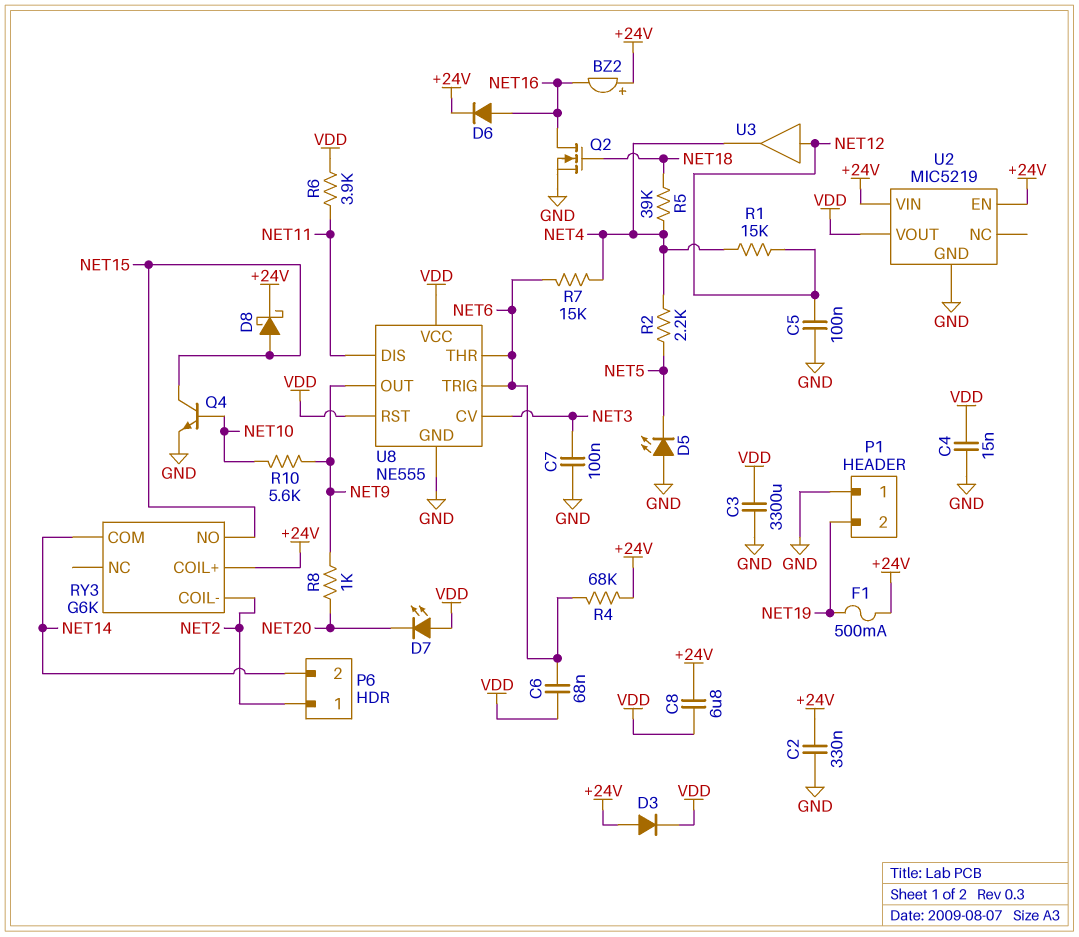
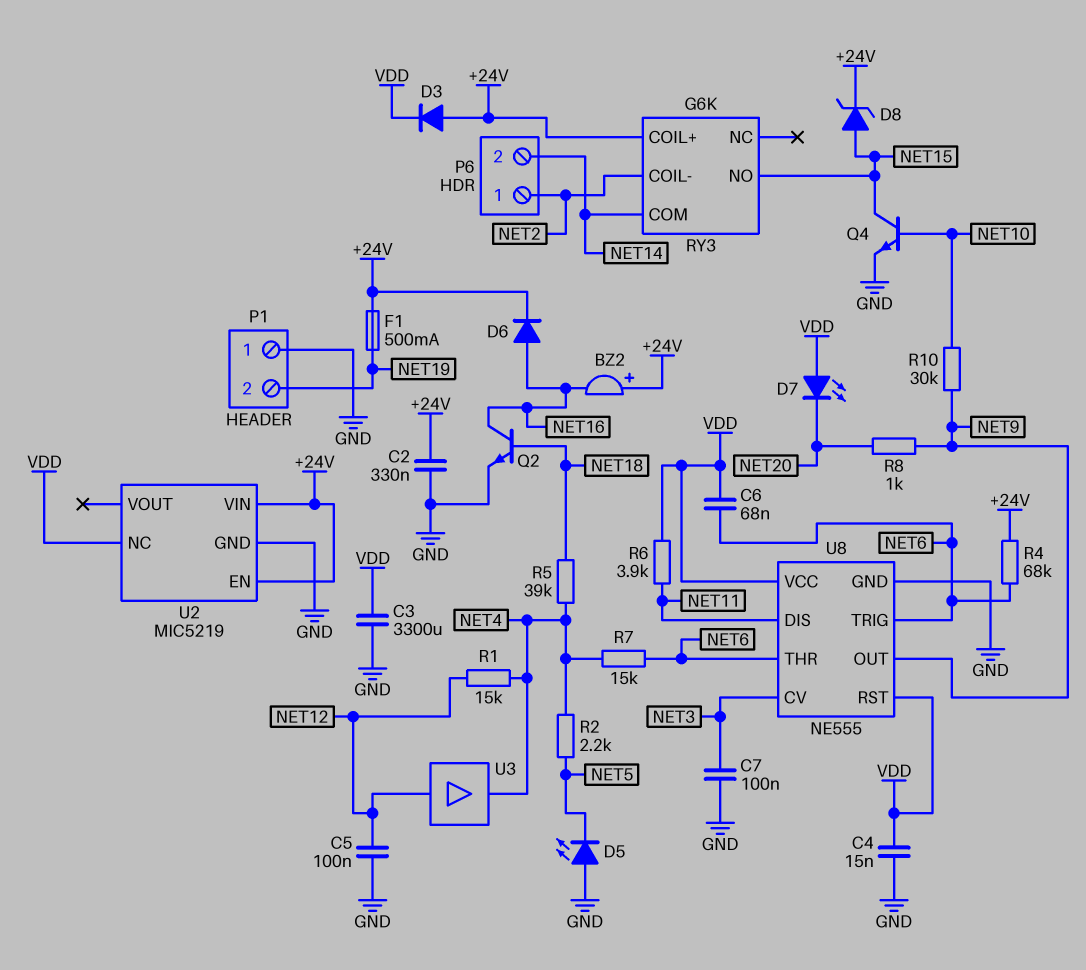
C8: 6.8uF (+24V, VDD) -> none
D8: schottky (A NET15, K +24V) -> zener (A NET15, K +24V)
Q2: NMOS (G NET18, D NET16, S GND) -> NPN (B NET18, C NET16, E GND)
R10: 5.6k (NET9, NET10) -> 30k (NET9, NET10)
U2 pin NC: none -> VDD
U2 pin VOUT: VDD -> none

